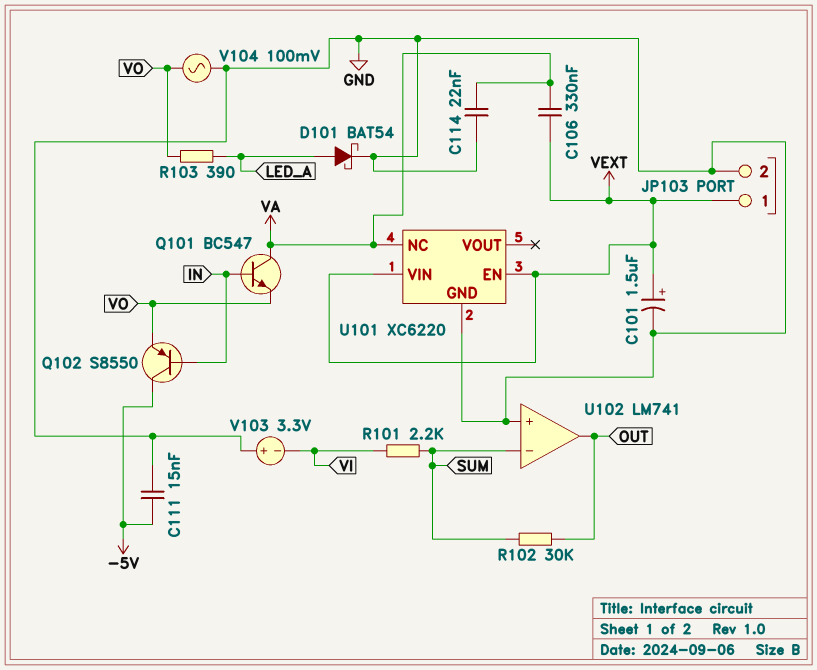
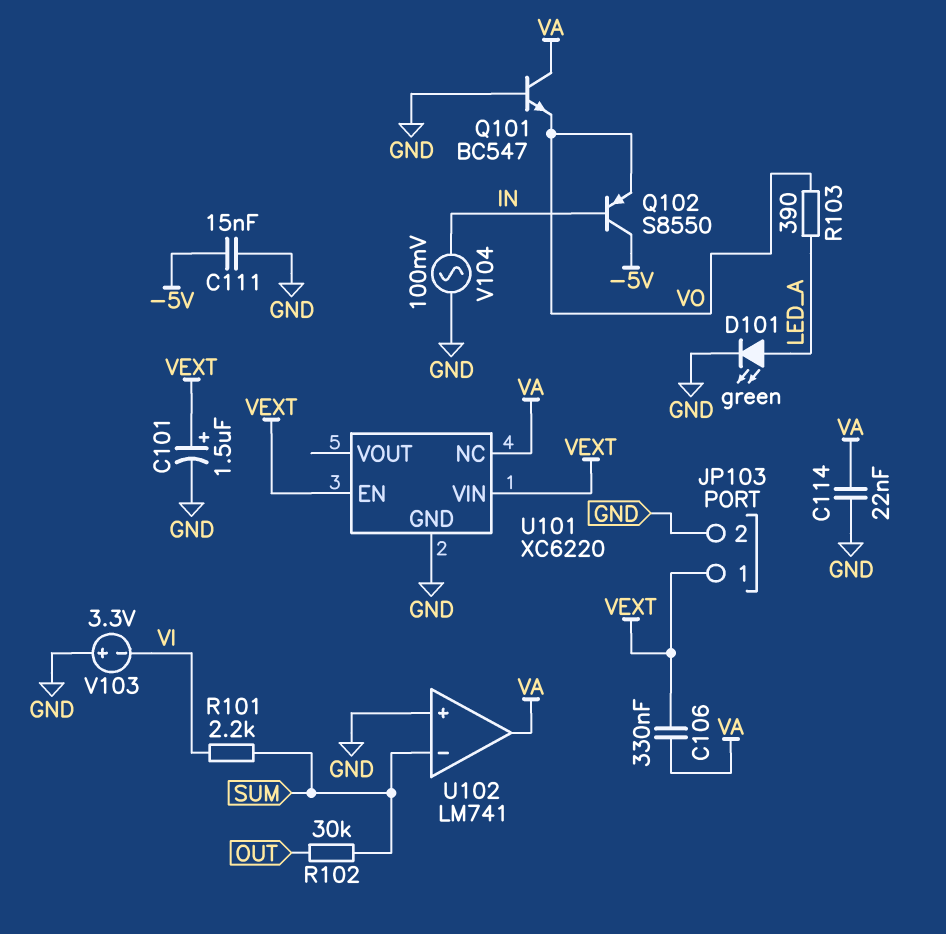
D101: schottky BAT54 (A LED_A, K GND) -> LED green (A LED_A, K GND)
Q101: NPN BC547 (B IN, C VA, E VO) -> NPN BC547 (B GND, C VA, E VO)
U102 pin out: OUT -> VA
V104: AC 100mV (GND, VO) -> AC 100mV (GND, IN)

